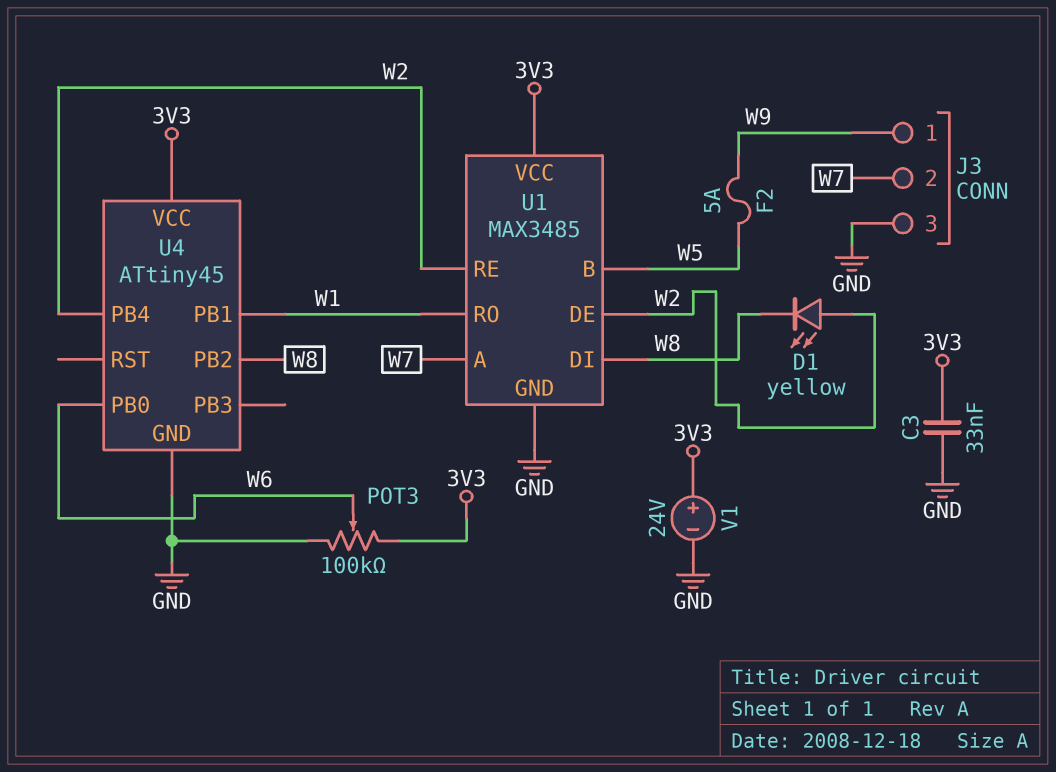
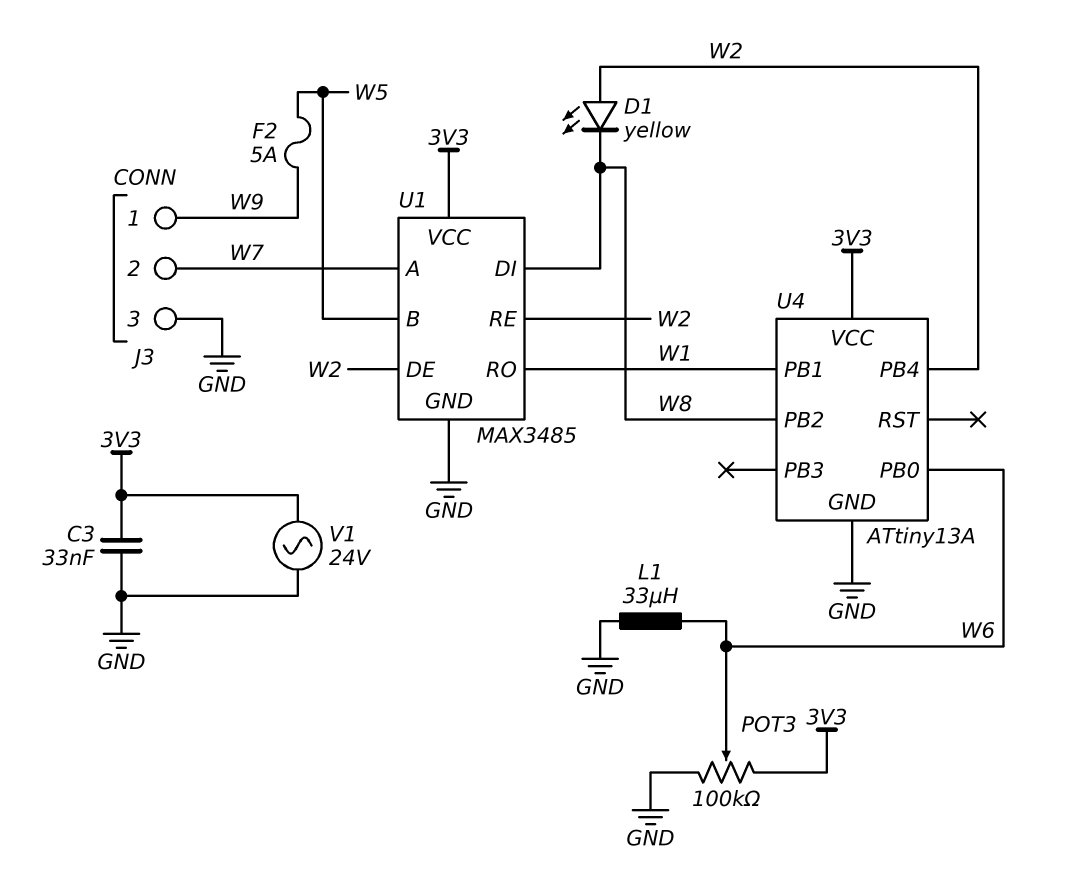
L1: none -> 33uH (GND, W6)
U4: ATtiny45 -> ATtiny13A
V1: 24V (plus 3V3, minus GND) -> AC 24V (3V3, GND)

